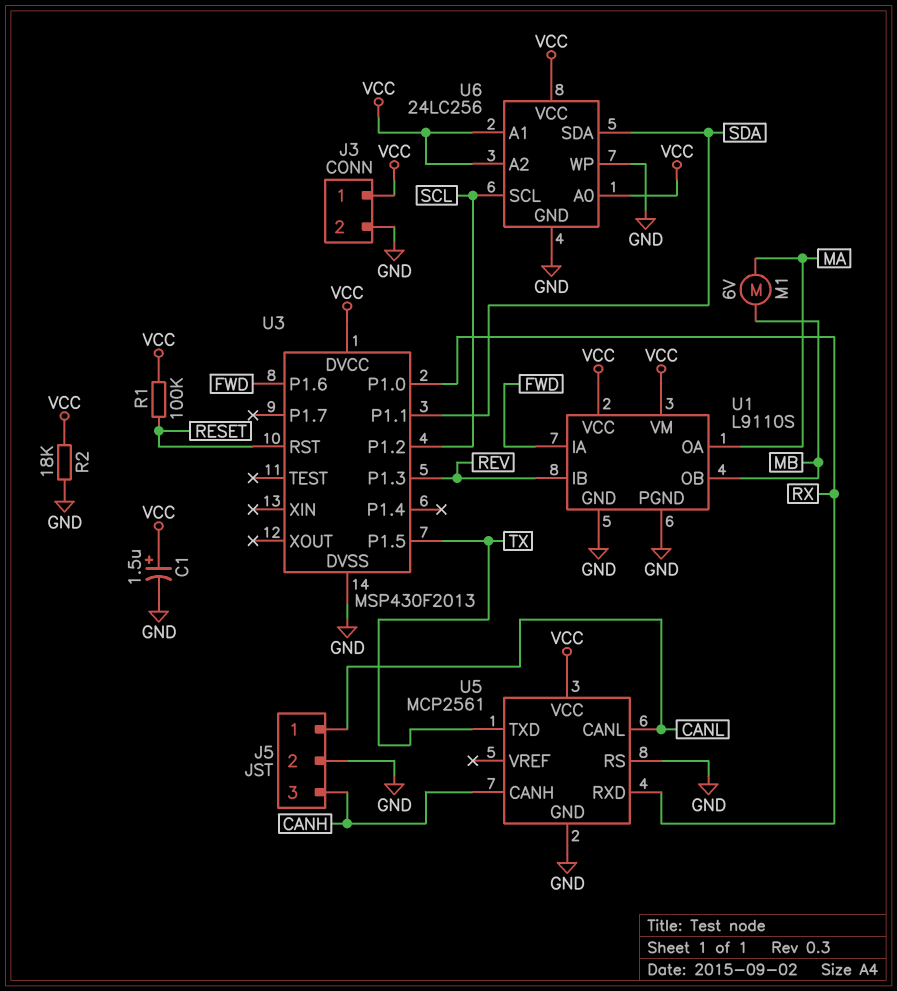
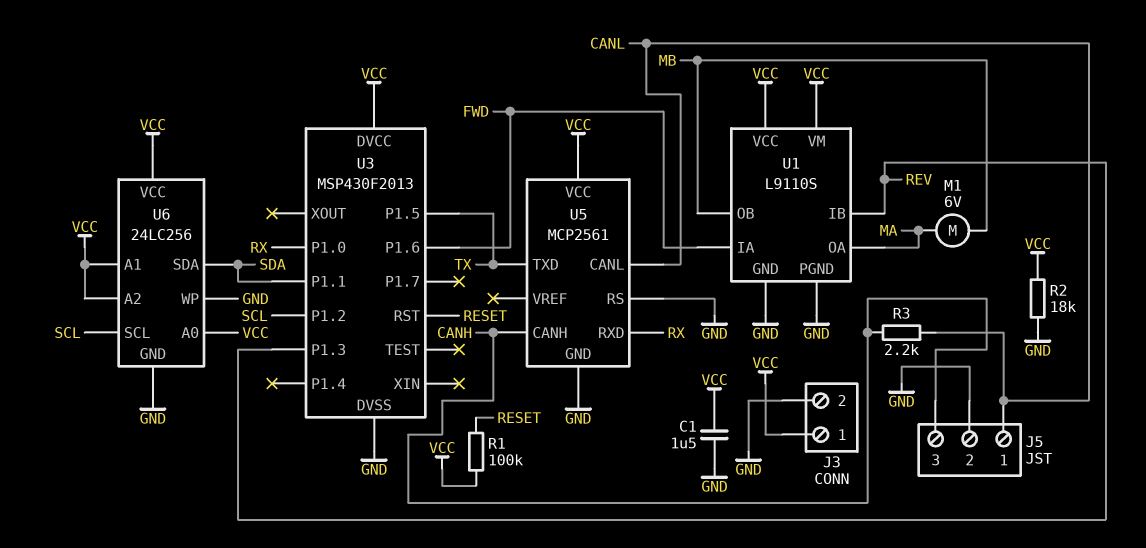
C1: 1.5uF (plus VCC, minus GND) -> 1.5uF (GND, VCC)
R3: none -> 2.2k (CANH, CANL)

